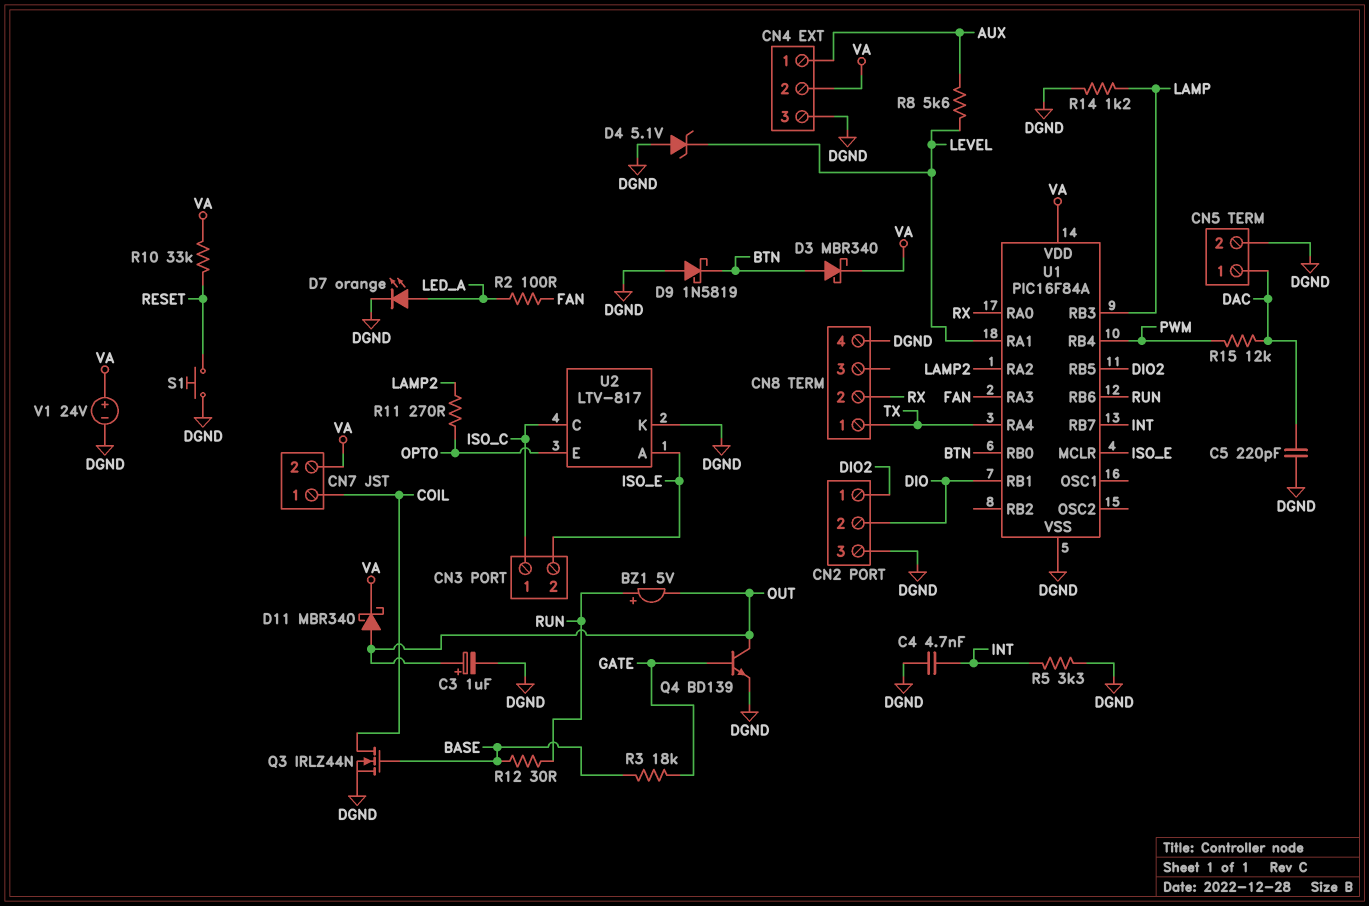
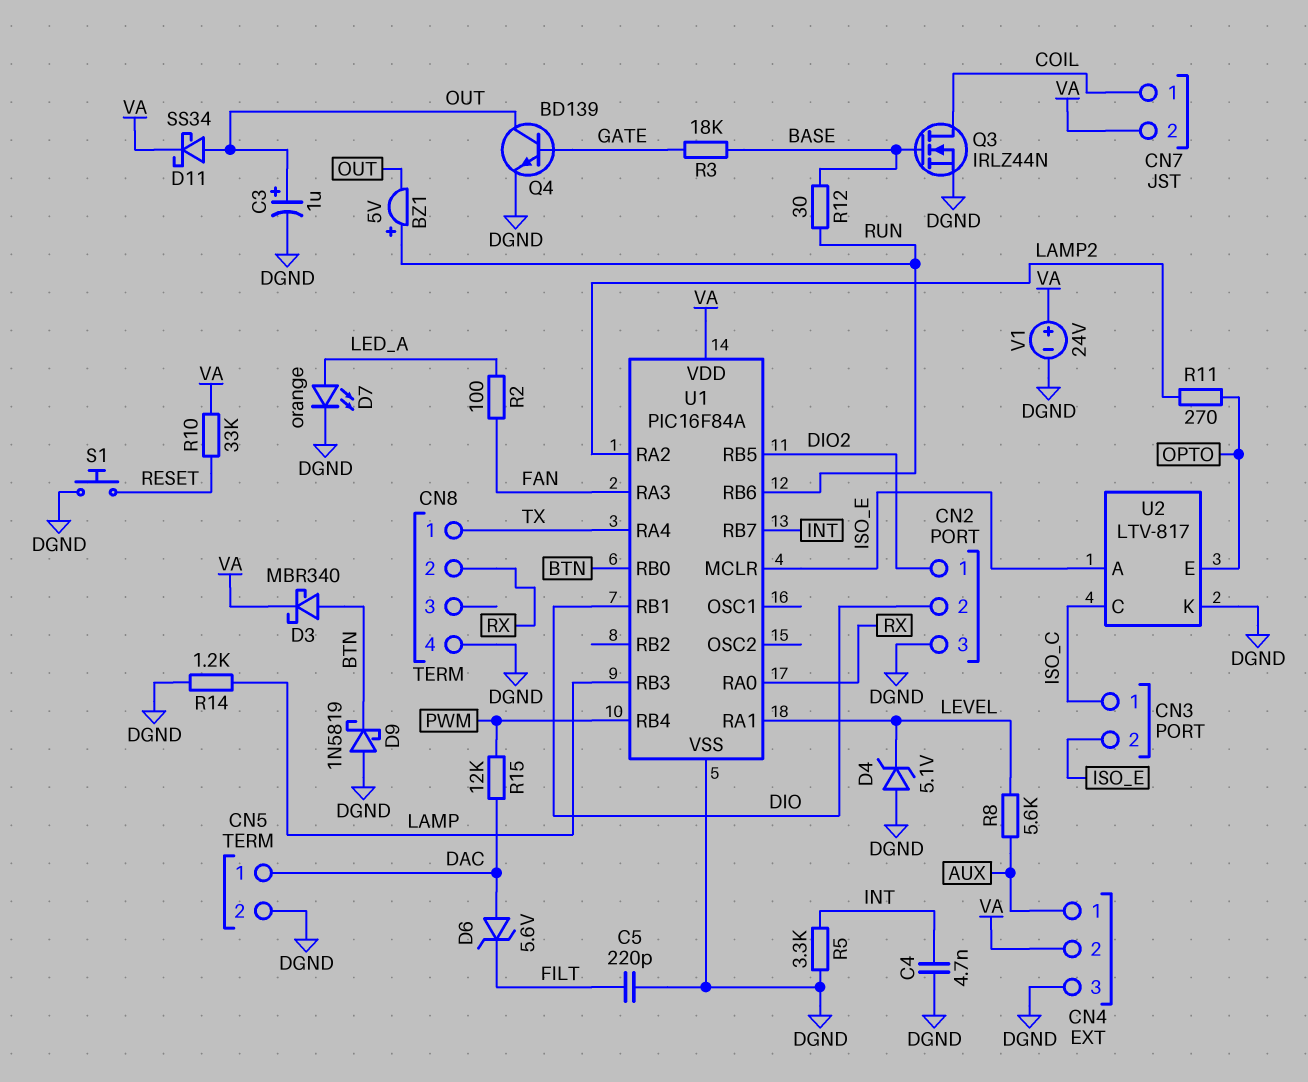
C5: 220pF (DAC, DGND) -> 220pF (DGND, FILT)
D6: none -> zener 5.6V (A DAC, K FILT)
D11: schottky MBR340 (A OUT, K VA) -> schottky SS34 (A OUT, K VA)

